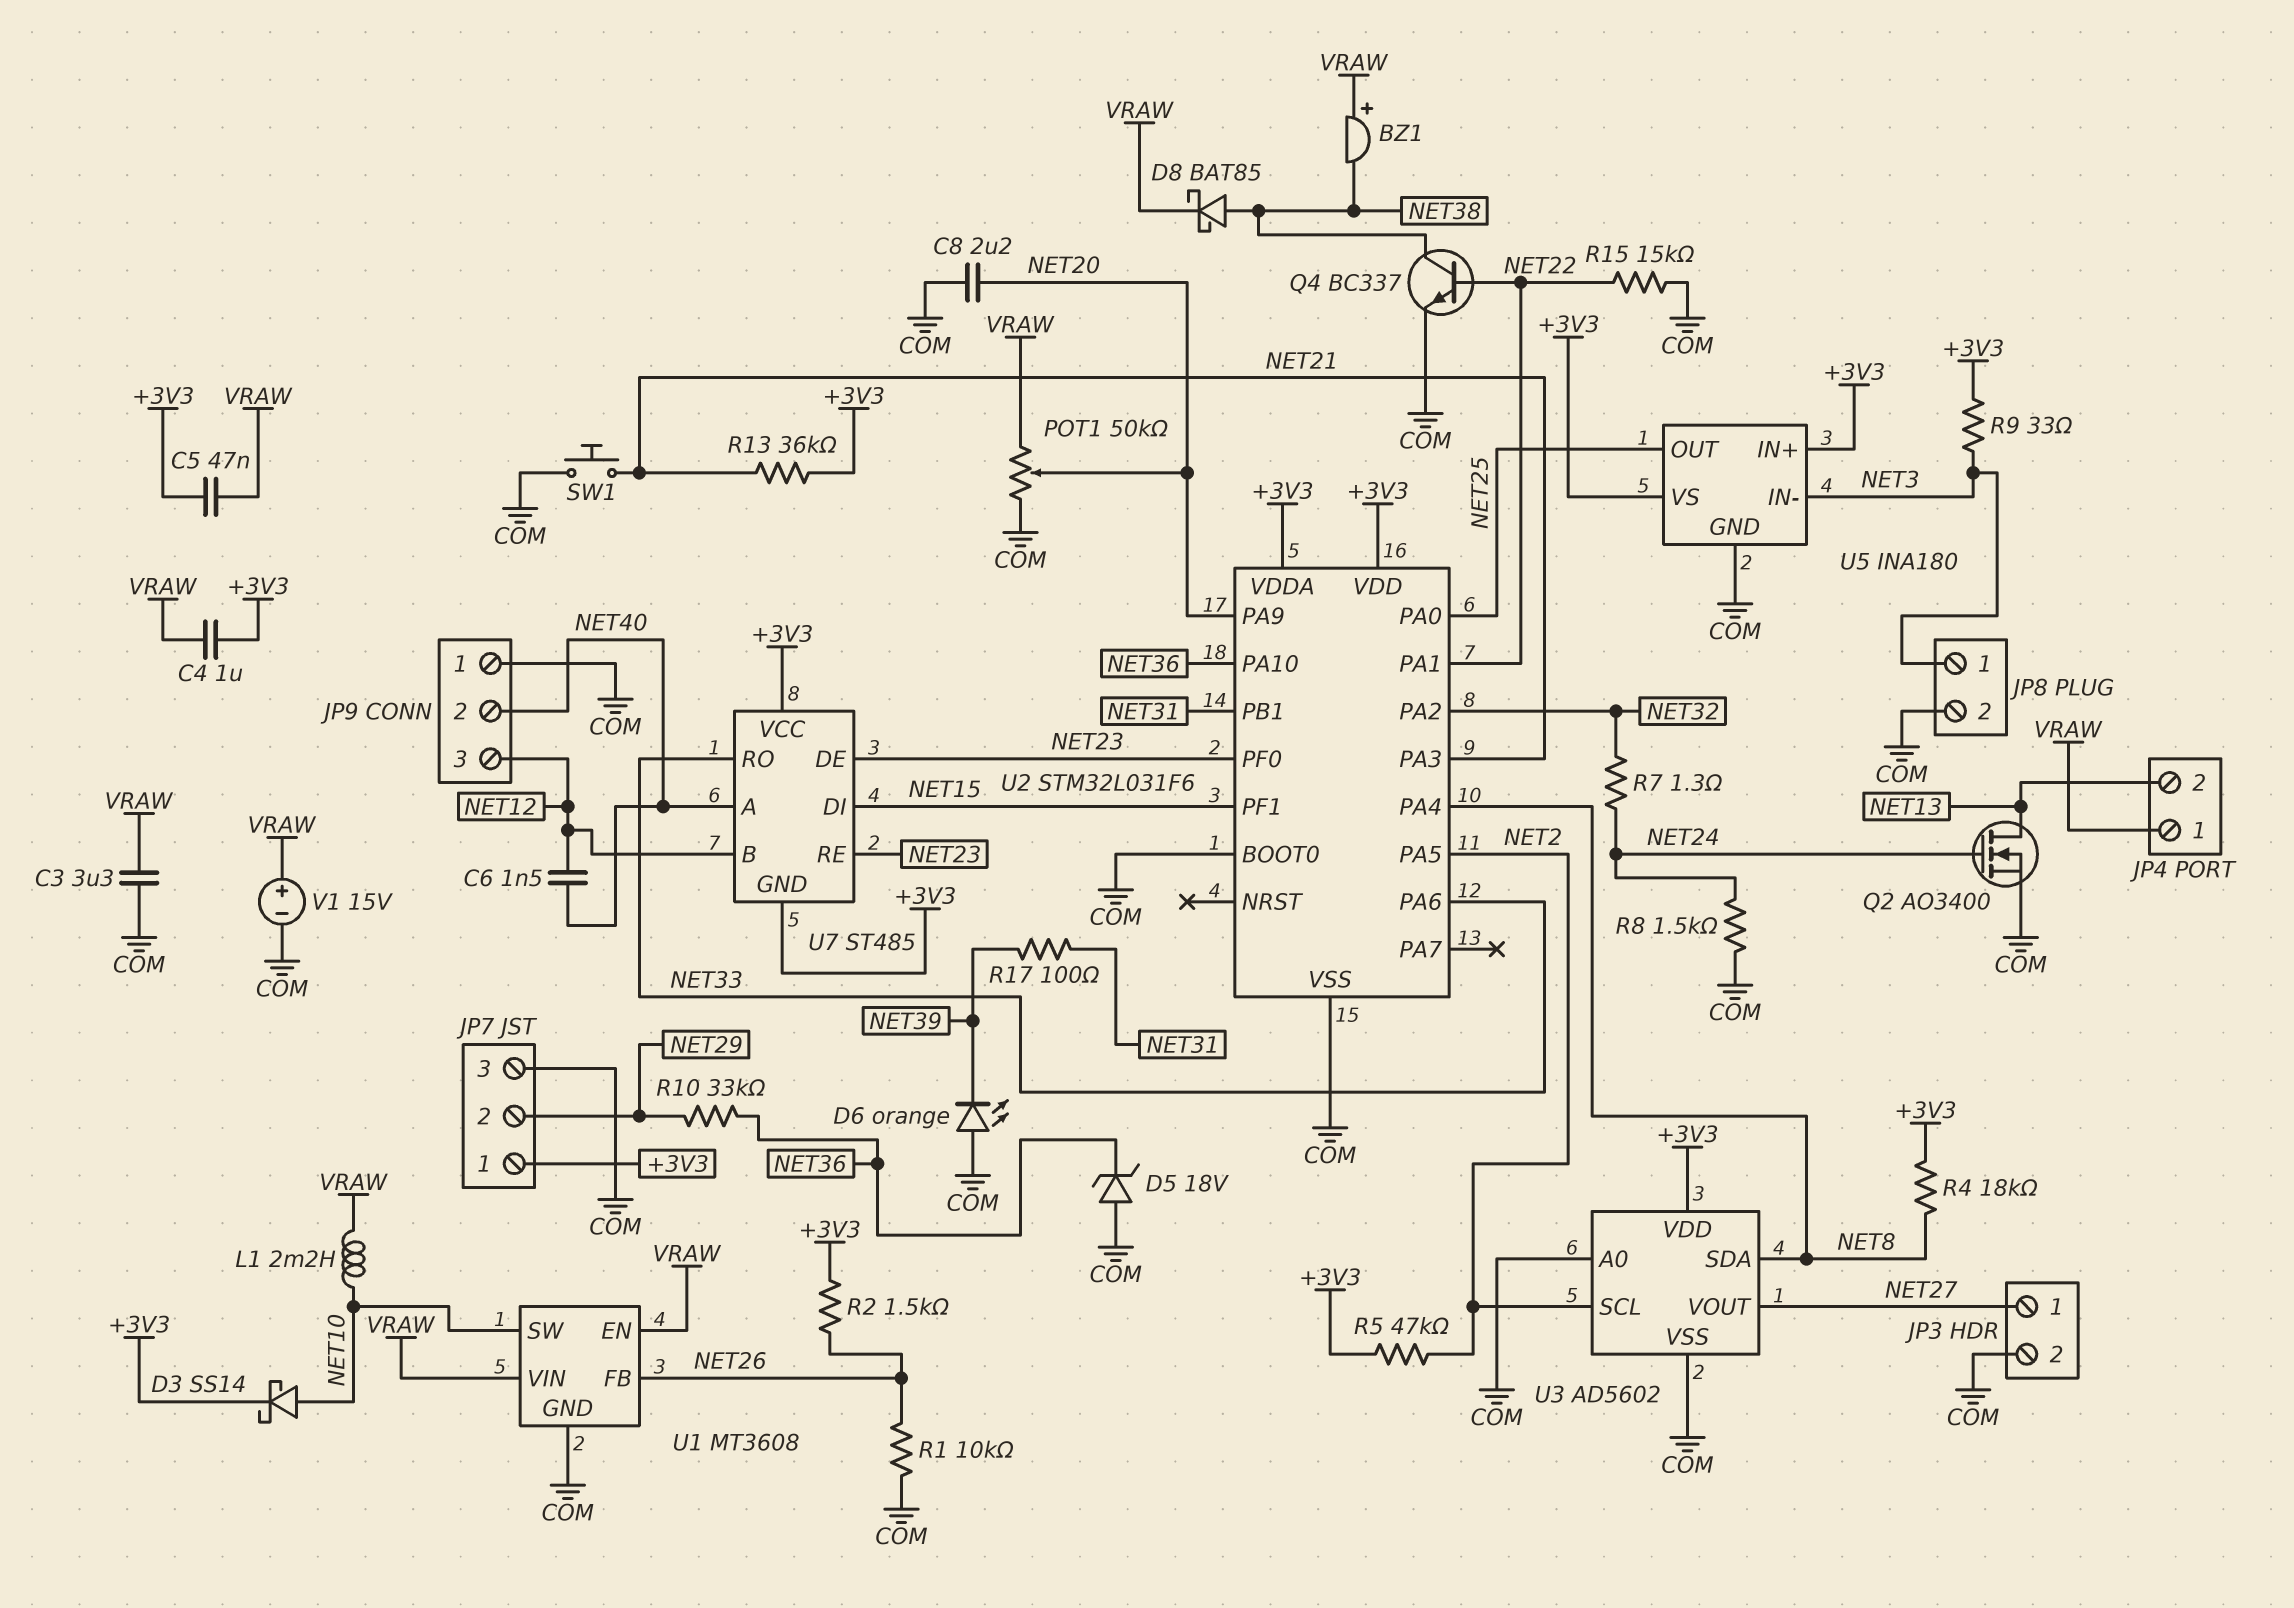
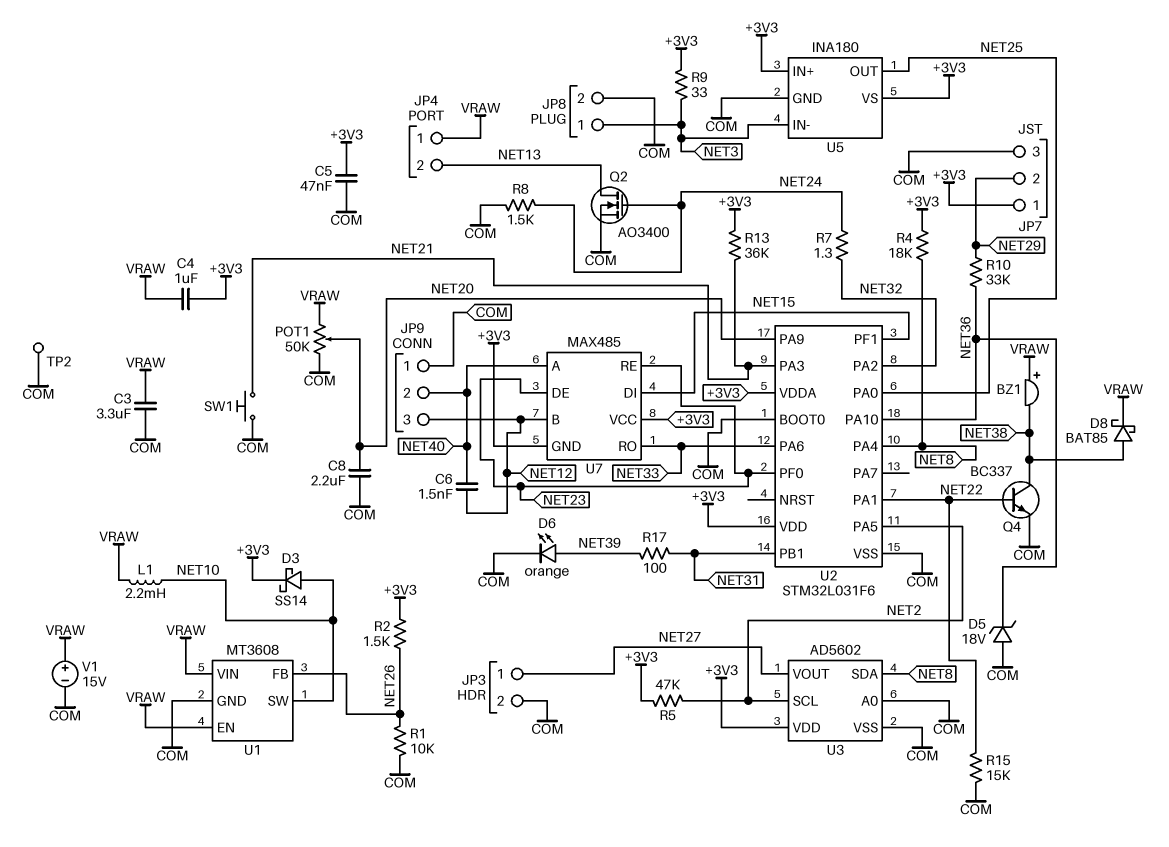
C5: 47nF (+3V3, VRAW) -> 47nF (+3V3, COM)
D6: LED orange (A COM, K NET39) -> LED orange (A NET39, K COM)
TP2: none -> test point (COM)
U7: ST485 -> MAX485

